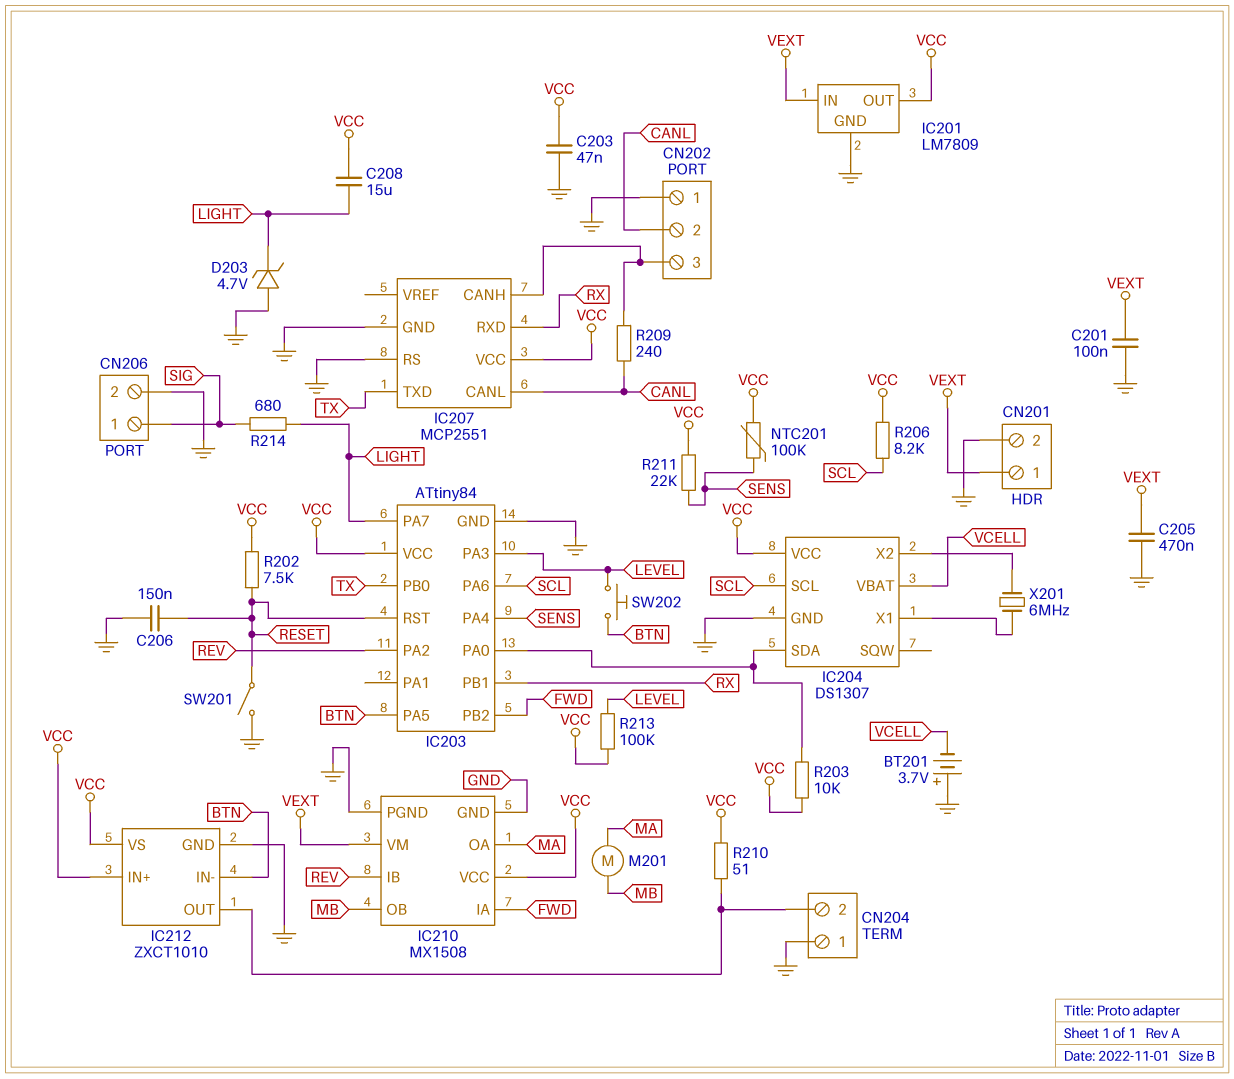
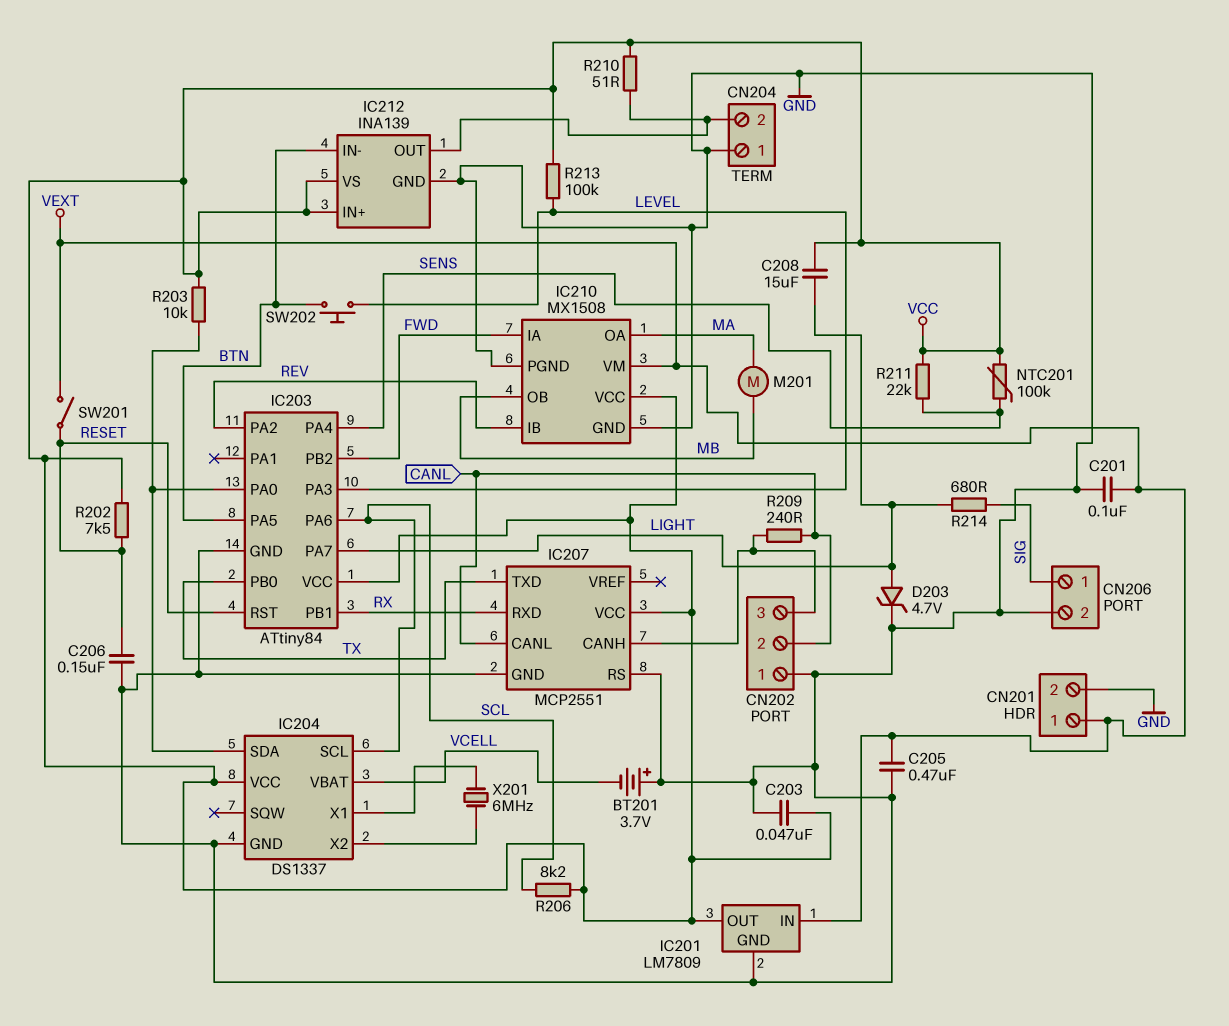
D203: zener 4.7V (A GND, K LIGHT) -> zener 4.7V (A LIGHT, K GND)
IC204: DS1307 -> DS1337
IC212: ZXCT1010 -> INA139
SW201: switch (GND, RESET) -> switch (RESET, VEXT)

